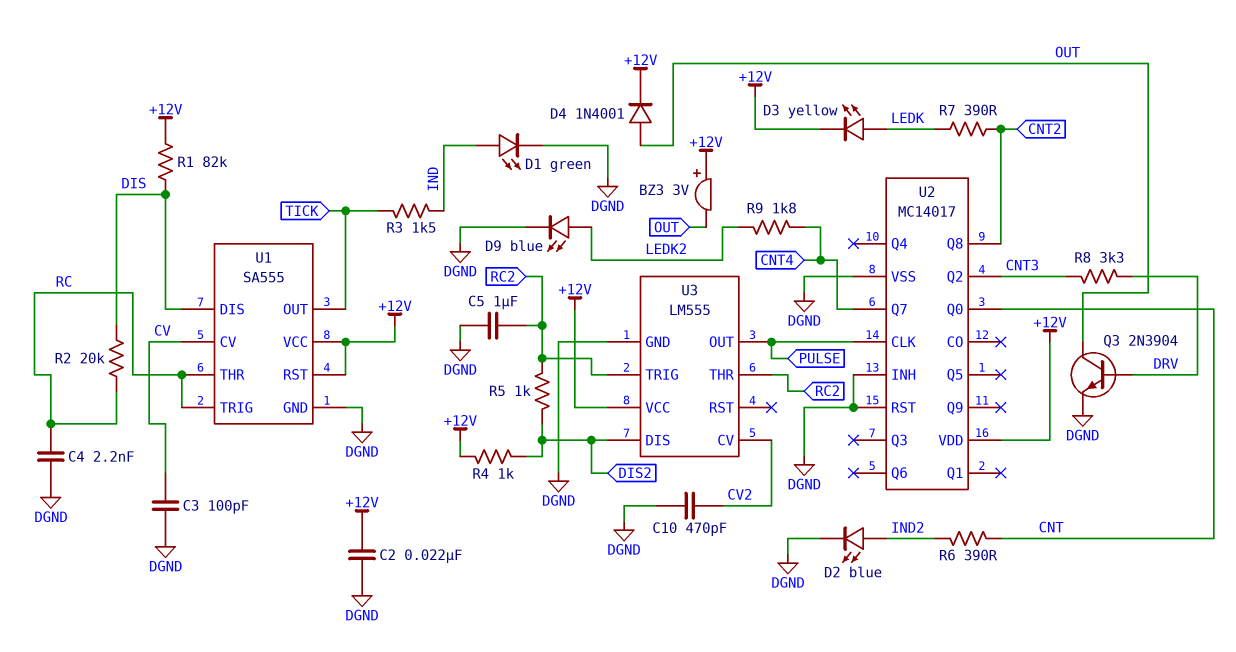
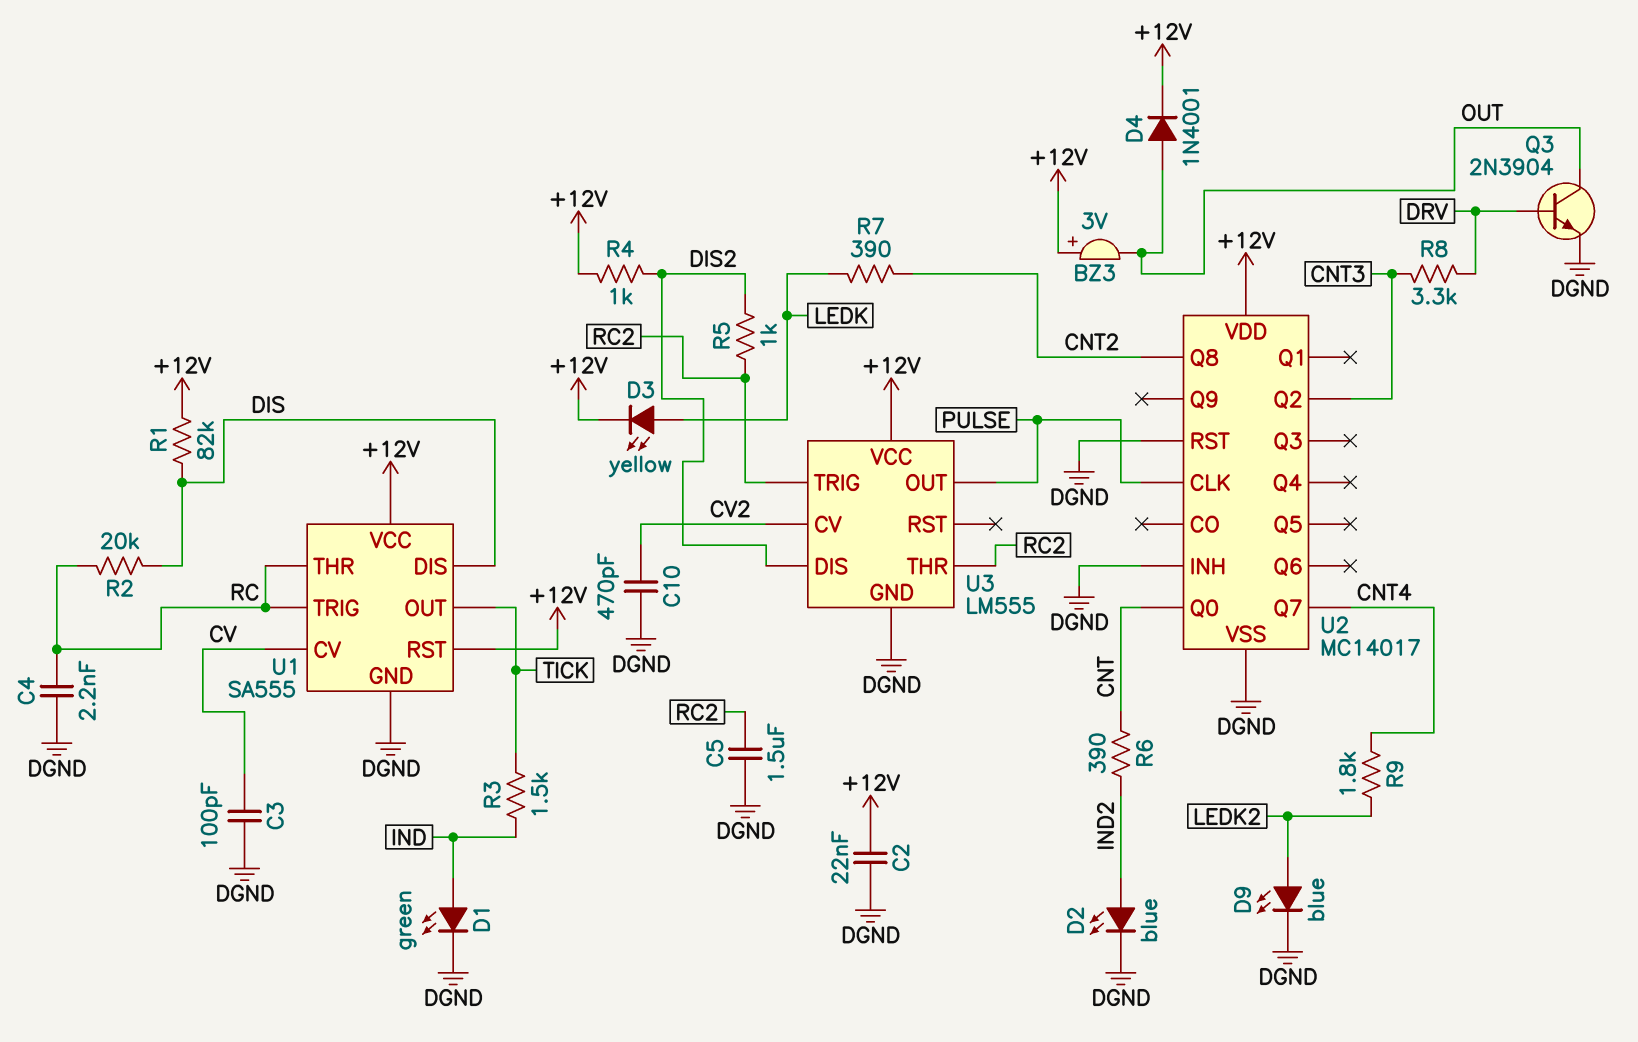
C5: 1uF (DGND, RC2) -> 1.5uF (DGND, RC2)

